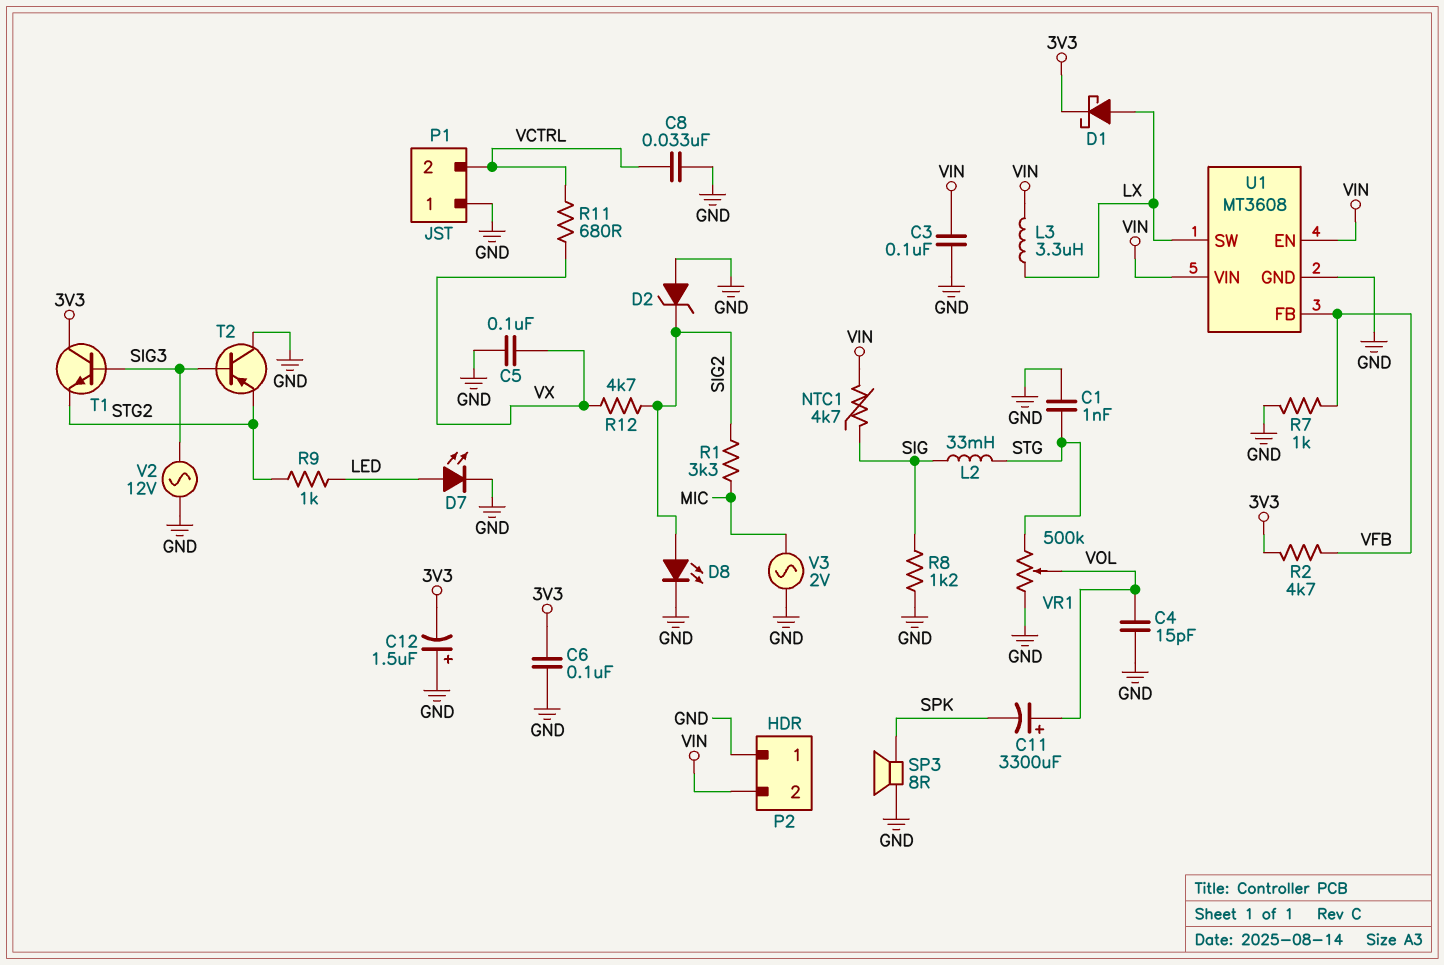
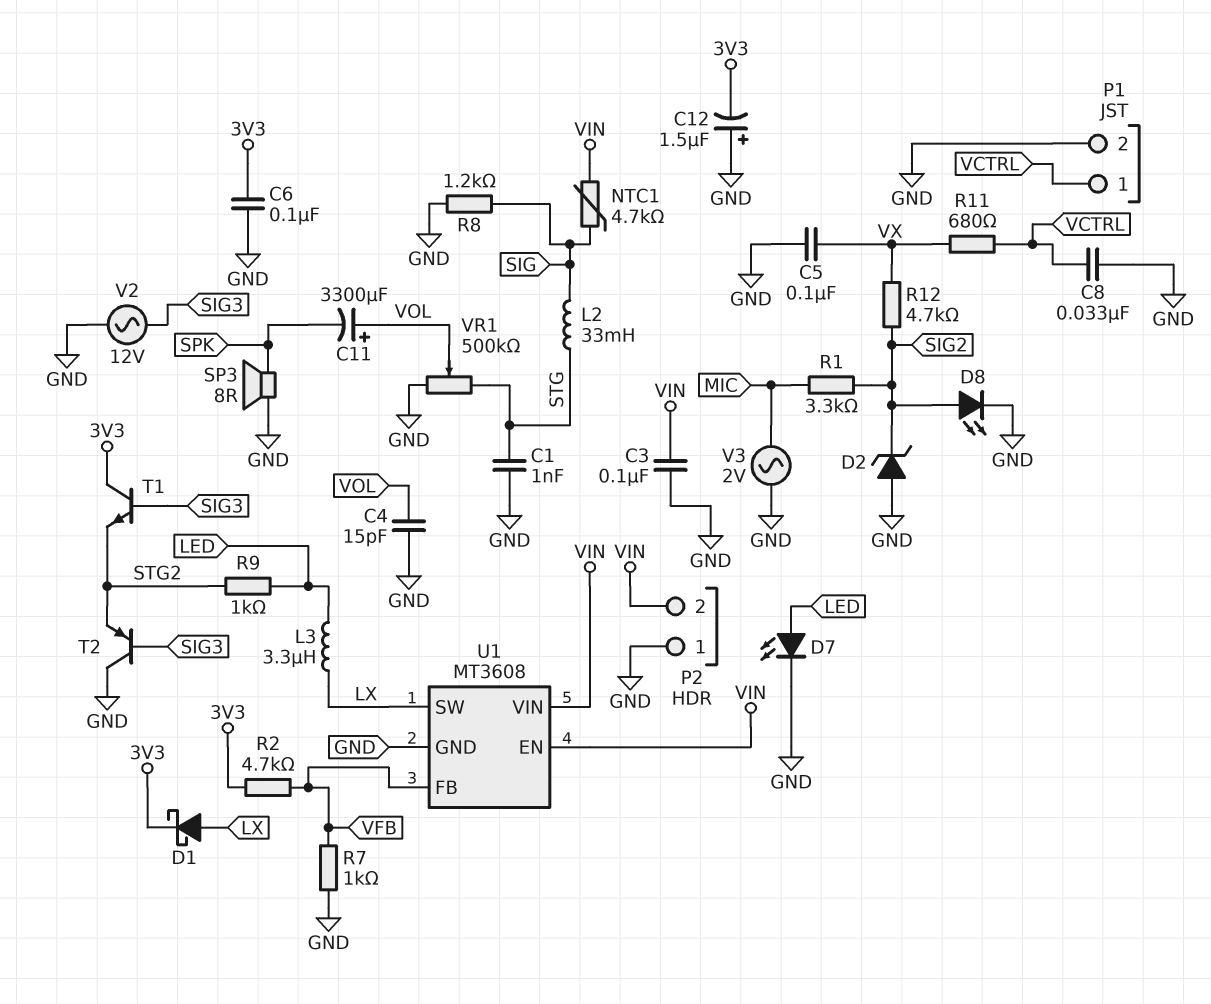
L3: 3.3uH (LX, VIN) -> 3.3uH (LED, LX)
P1 pin 1: GND -> VCTRL
P1 pin 2: VCTRL -> GND

